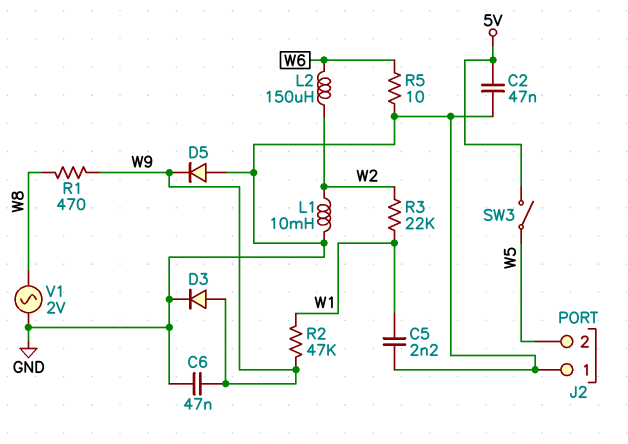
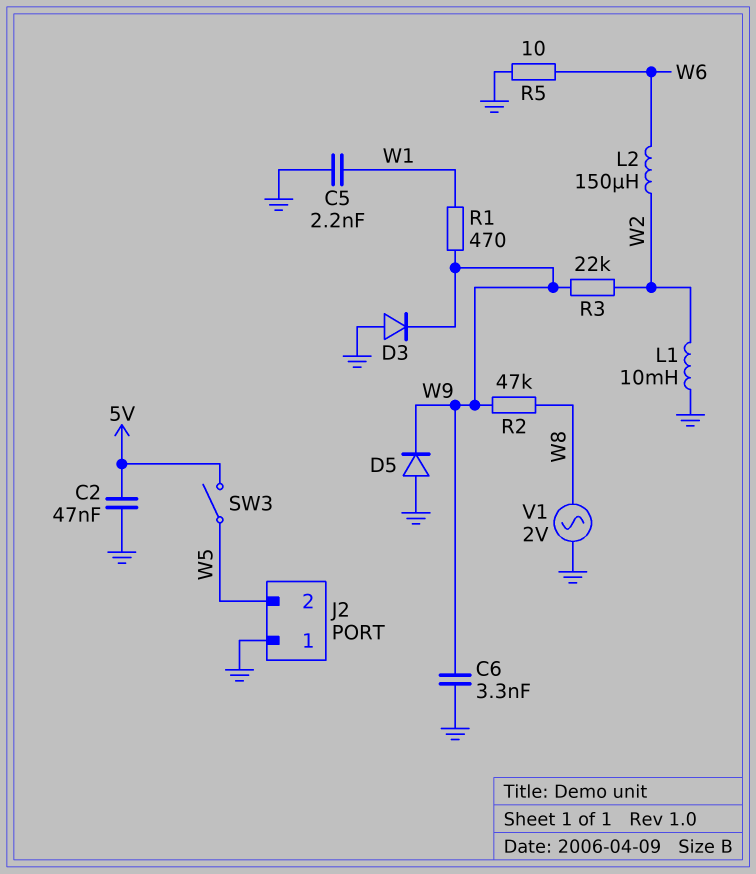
C6: 47nF (GND, W9) -> 3.3nF (GND, W9)
D3: diode (A W9, K GND) -> diode (A GND, K W9)
R1: 470 (W8, W9) -> 470 (W1, W9)
R2: 47k (W1, W9) -> 47k (W8, W9)
R3: 22k (W1, W2) -> 22k (W2, W9)

